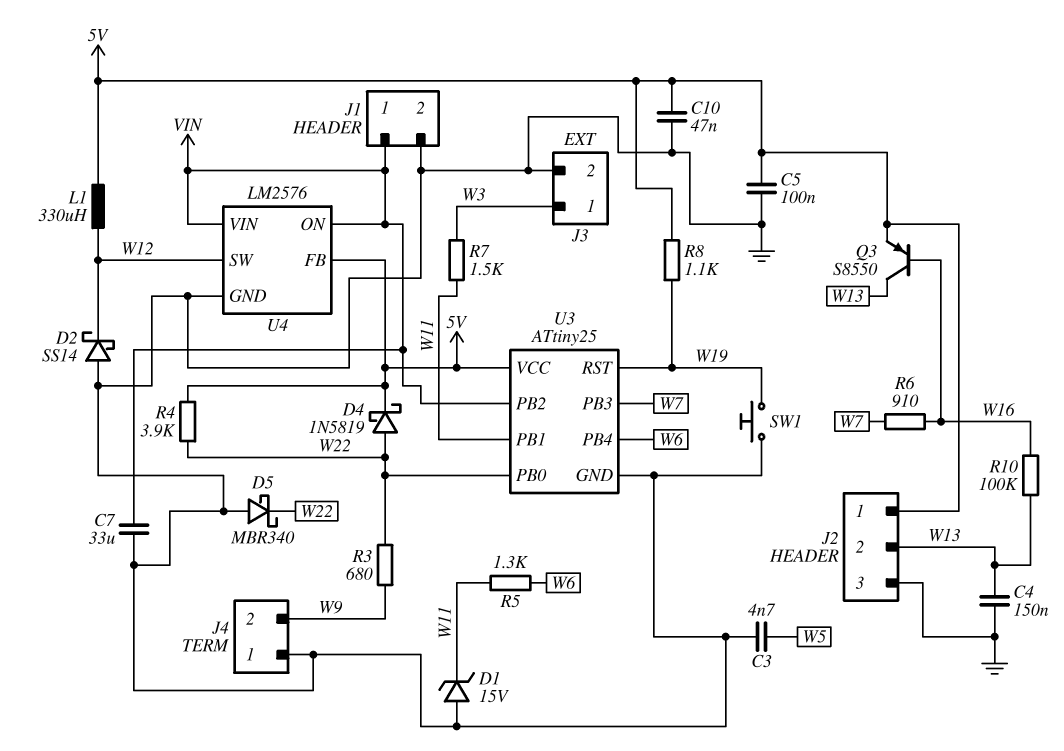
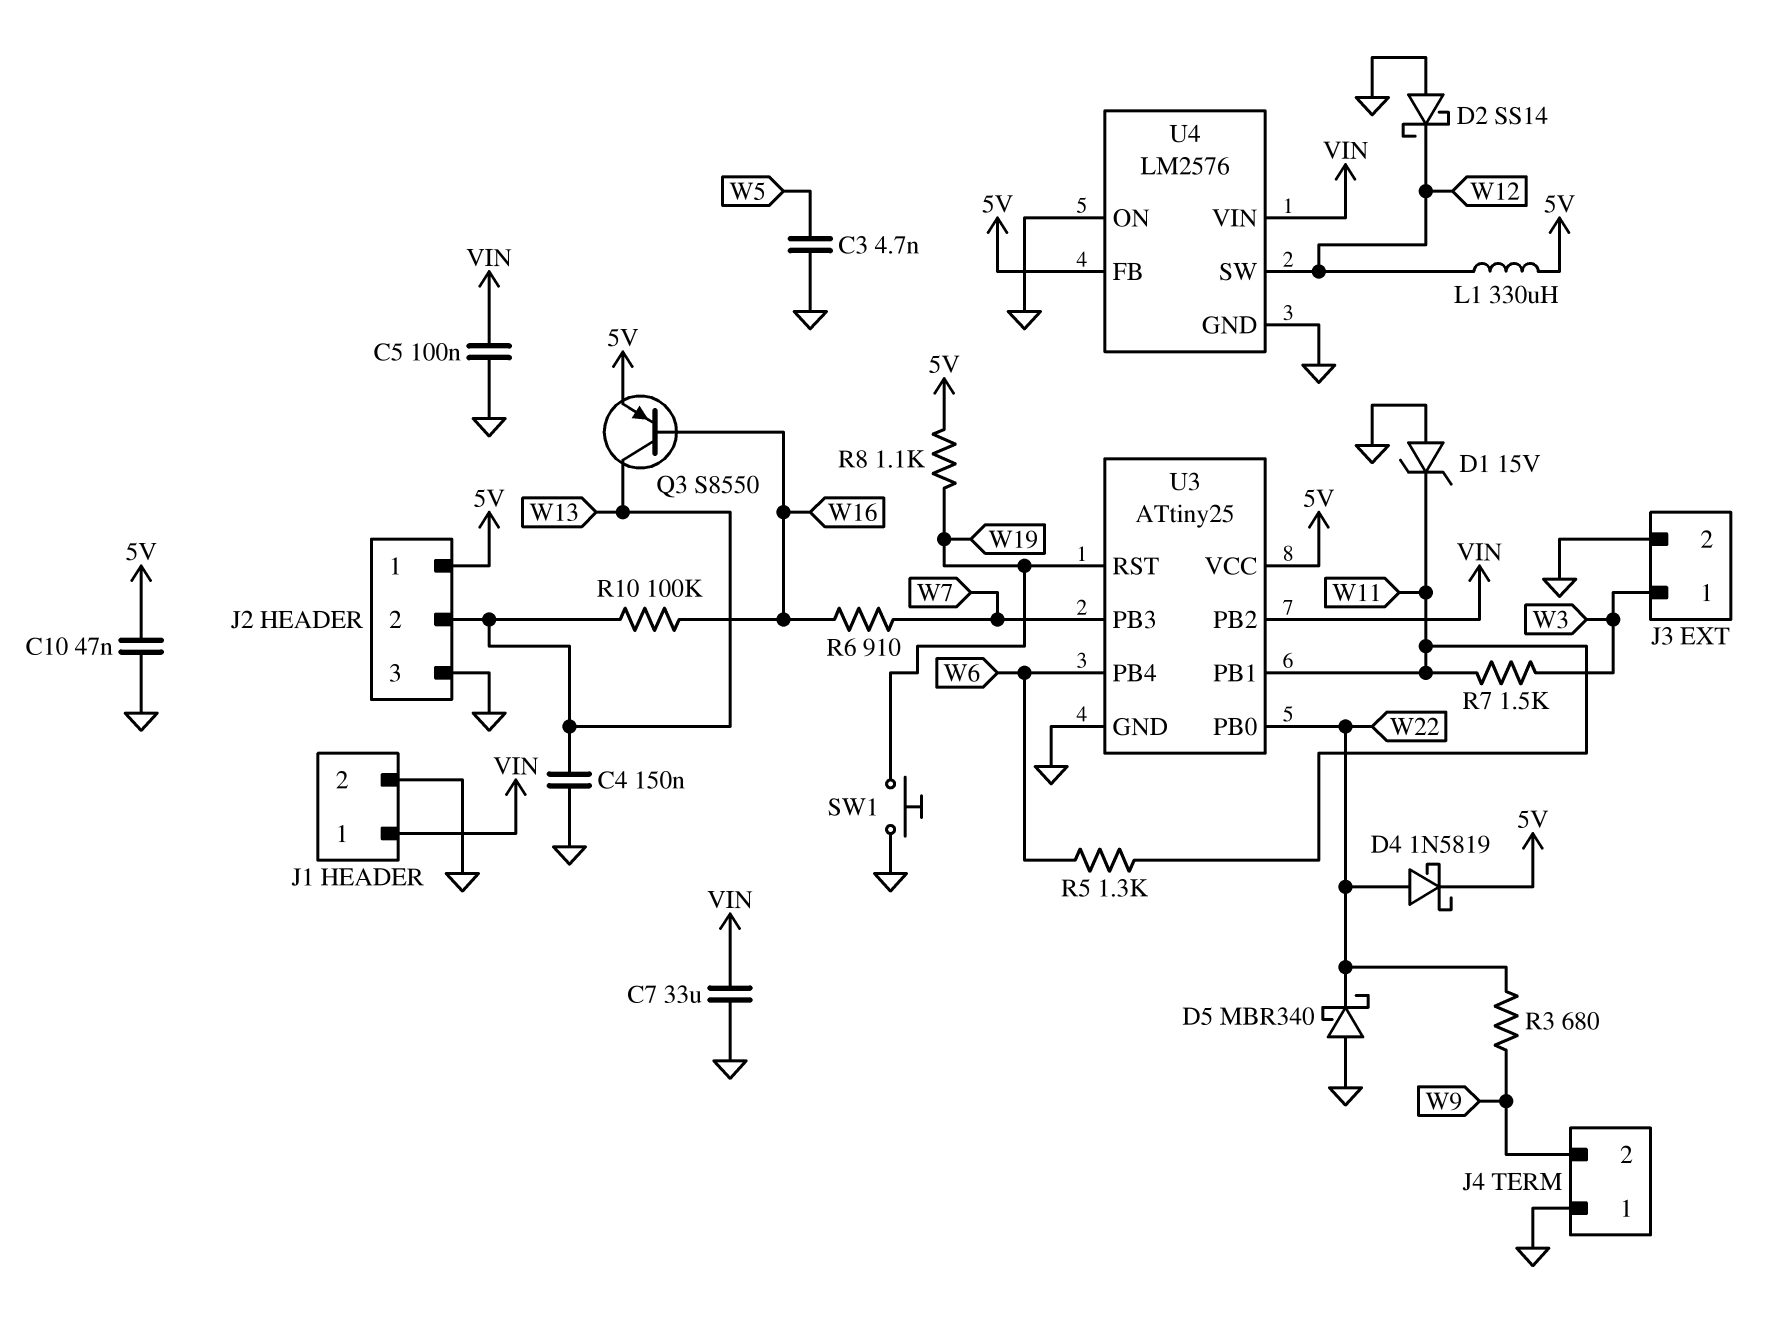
C5: 100nF (5V, GND) -> 100nF (GND, VIN)
R4: 3.9k (5V, W22) -> none
U4 pin ON: VIN -> GND

